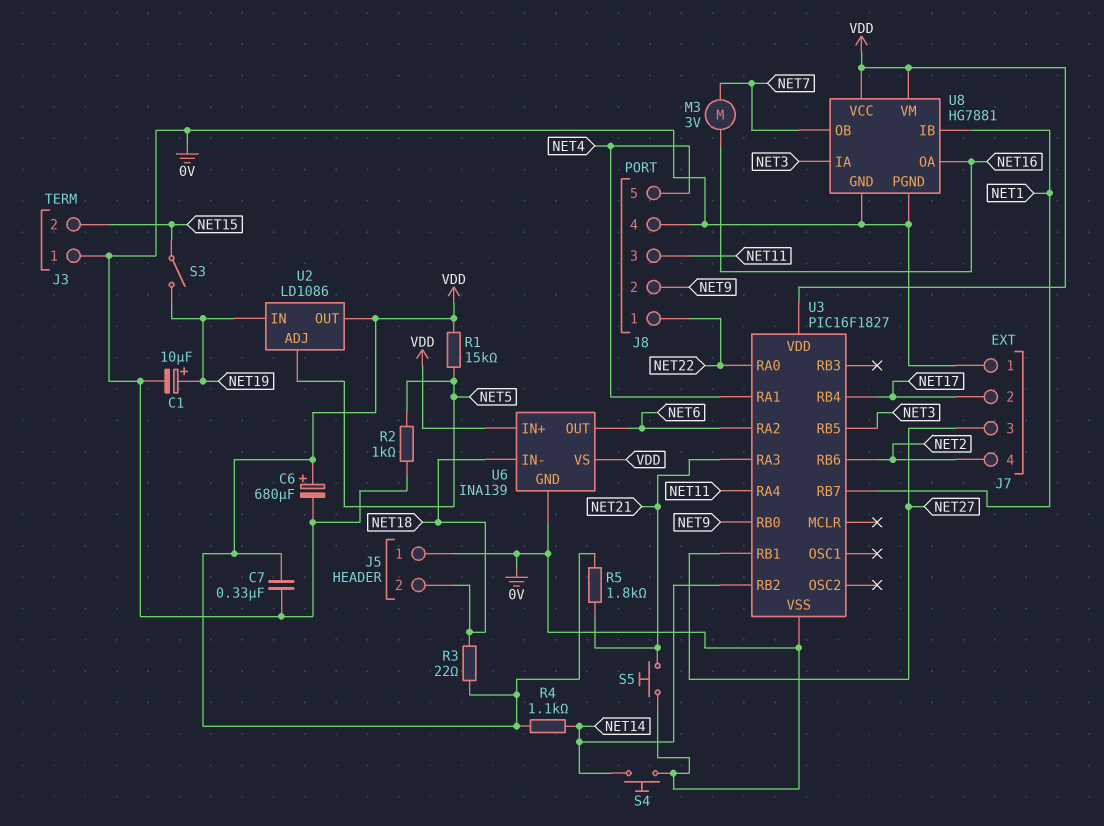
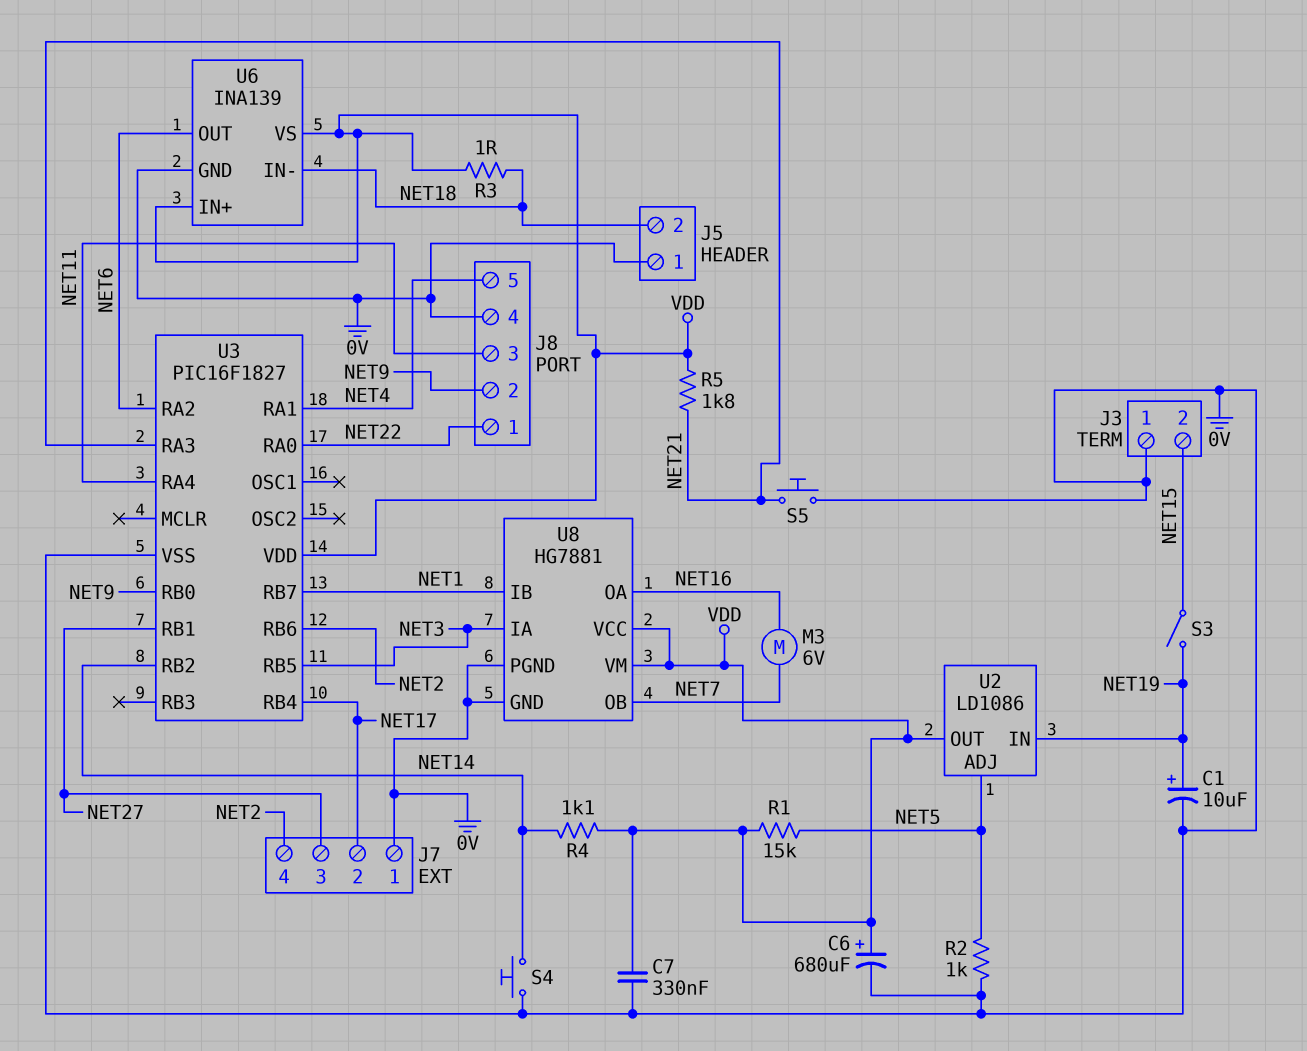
M3: motor 3V (NET7, NET16) -> motor 6V (NET7, NET16)
R3: 22 (NET18, VDD) -> 1 (NET18, VDD)

